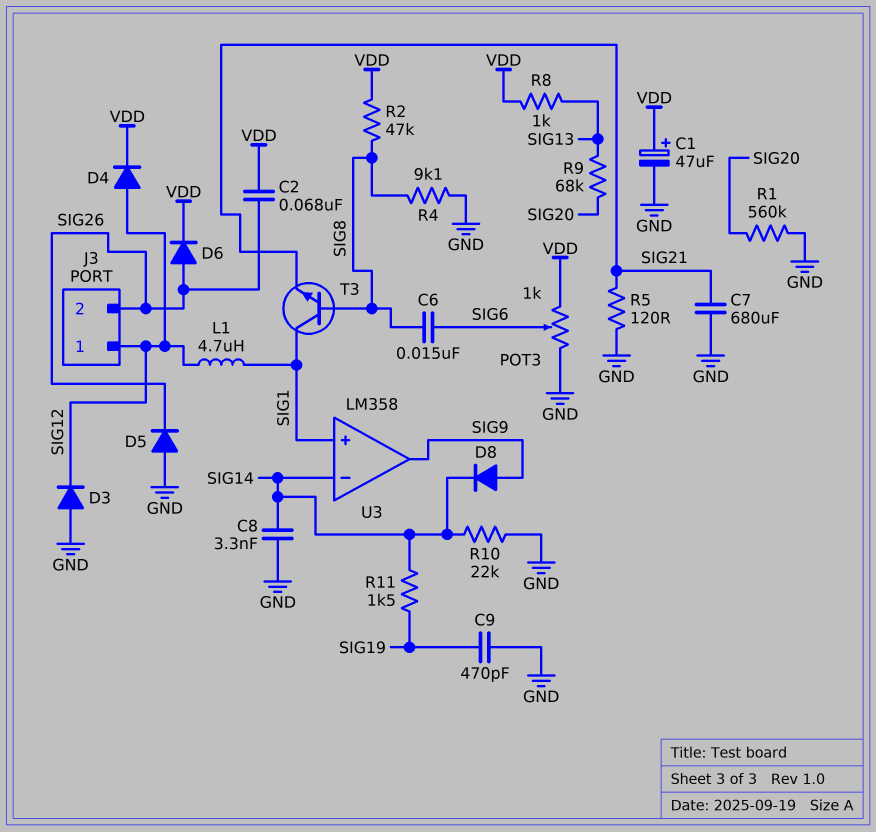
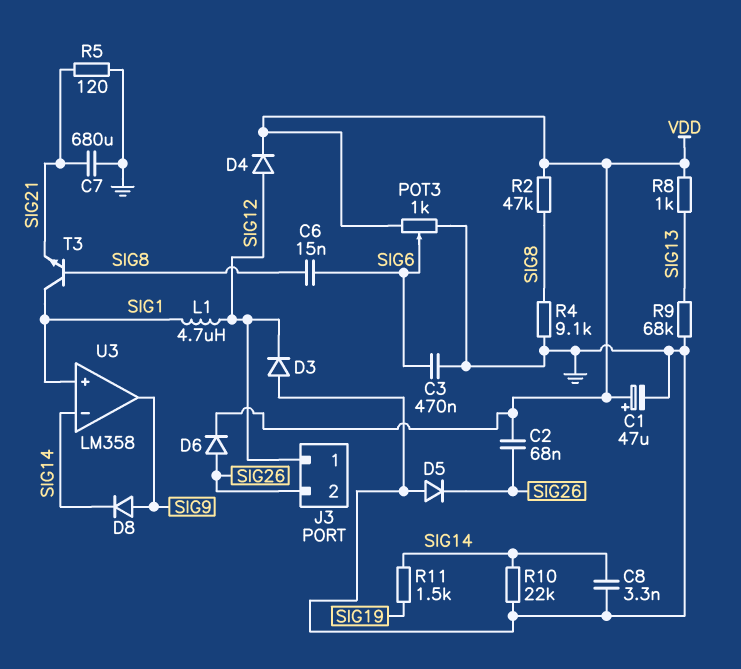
C3: none -> 470nF (GND, SIG6)
C9: 470pF (GND, SIG19) -> none
R1: 560k (GND, SIG20) -> none
R9: 68k (SIG13, SIG20) -> 68k (GND, SIG13)

